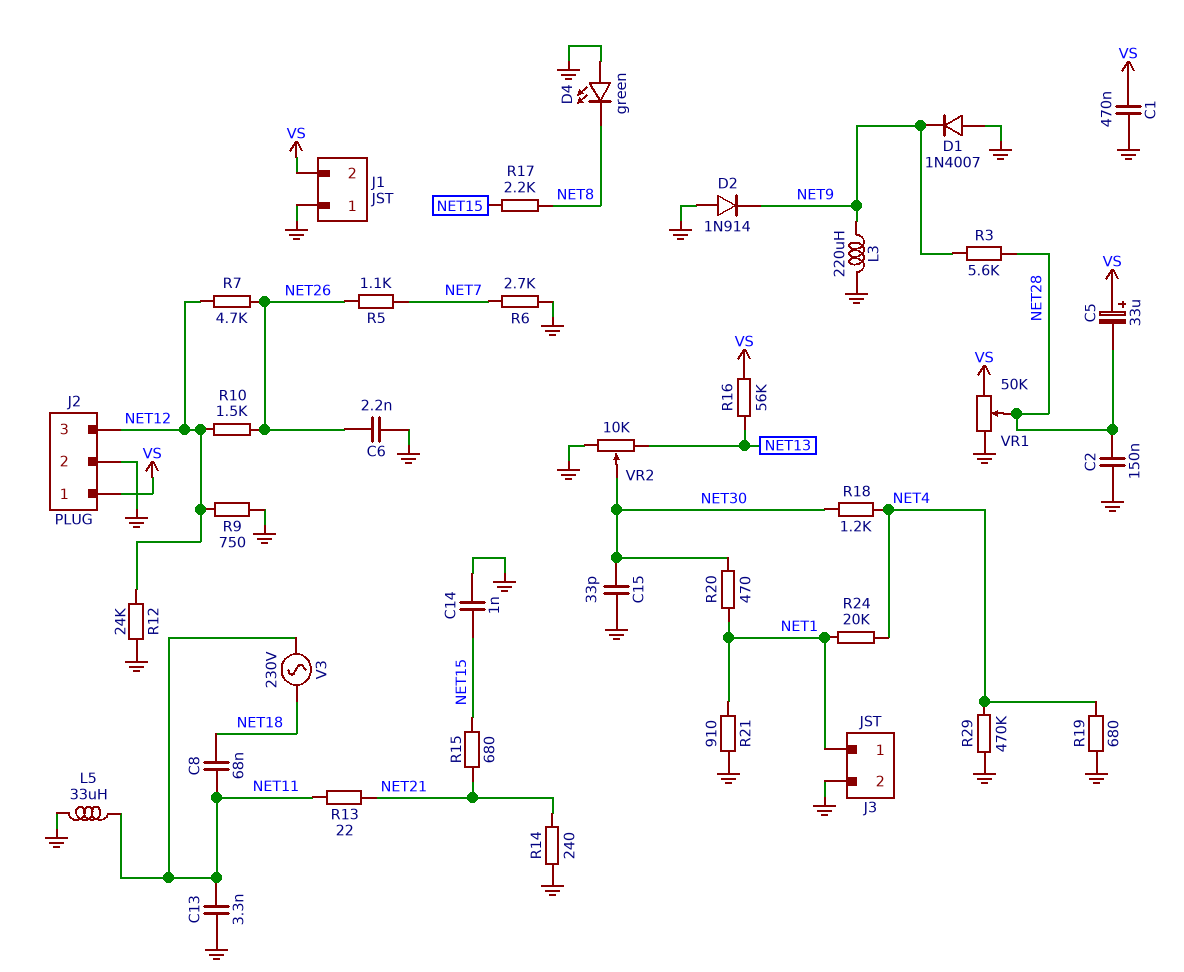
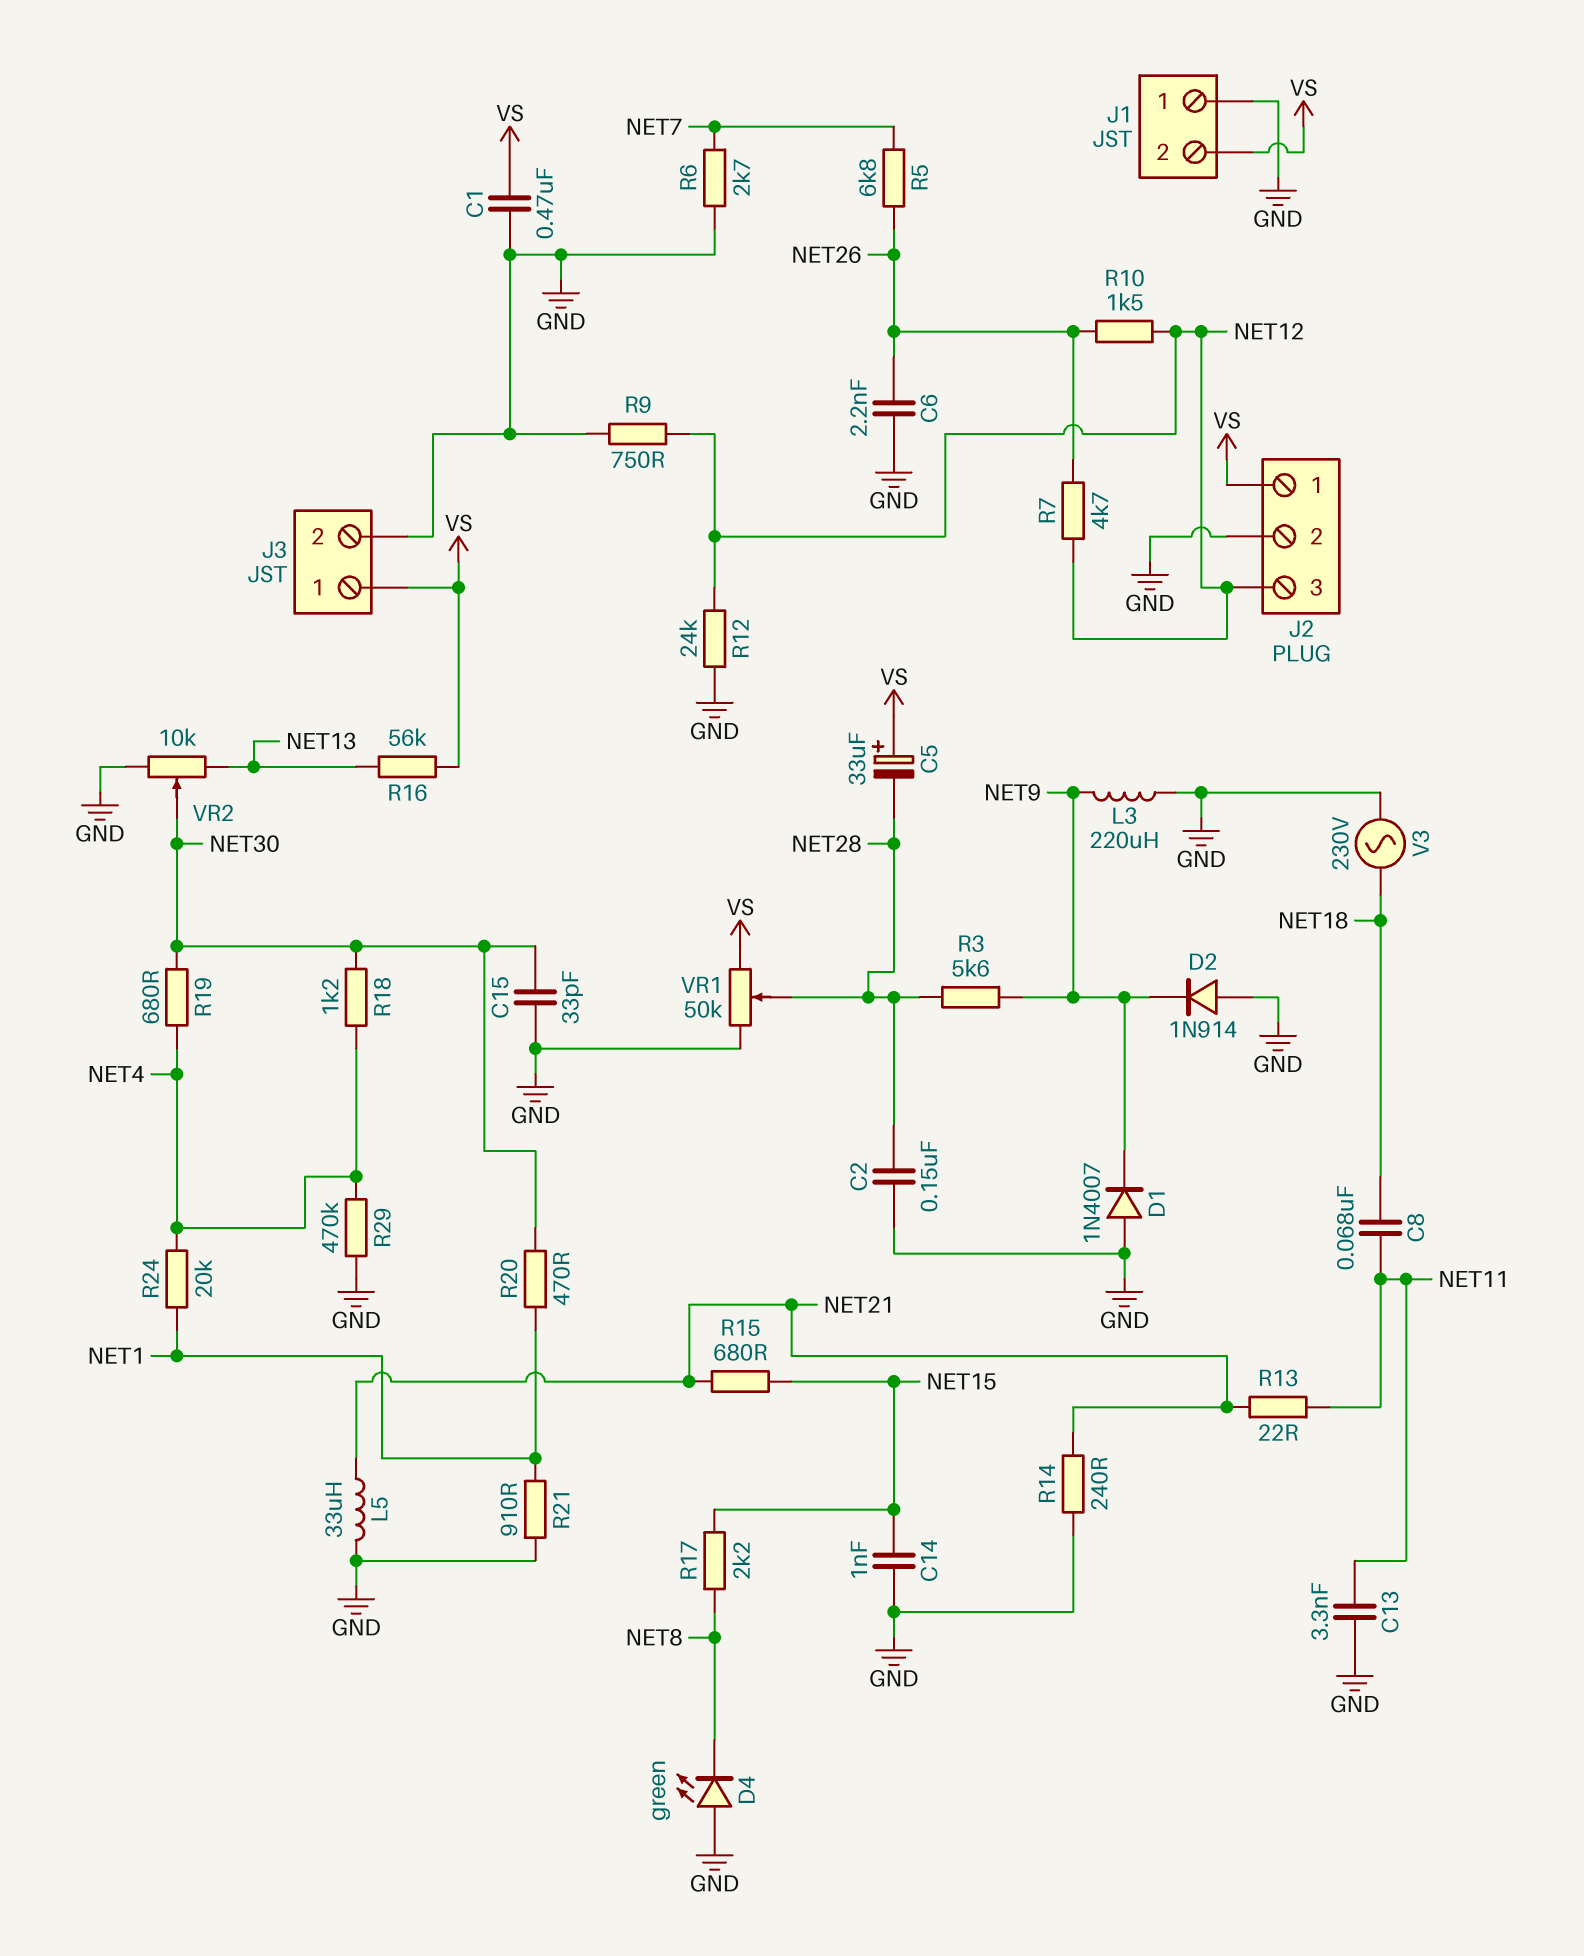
J3 pin 1: NET1 -> VS
L5: 33uH (GND, NET11) -> 33uH (GND, NET21)
R5: 1.1k (NET7, NET26) -> 6.8k (NET7, NET26)
R19: 680 (GND, NET4) -> 680 (NET4, NET30)
V3: AC 230V (NET11, NET18) -> AC 230V (GND, NET18)

